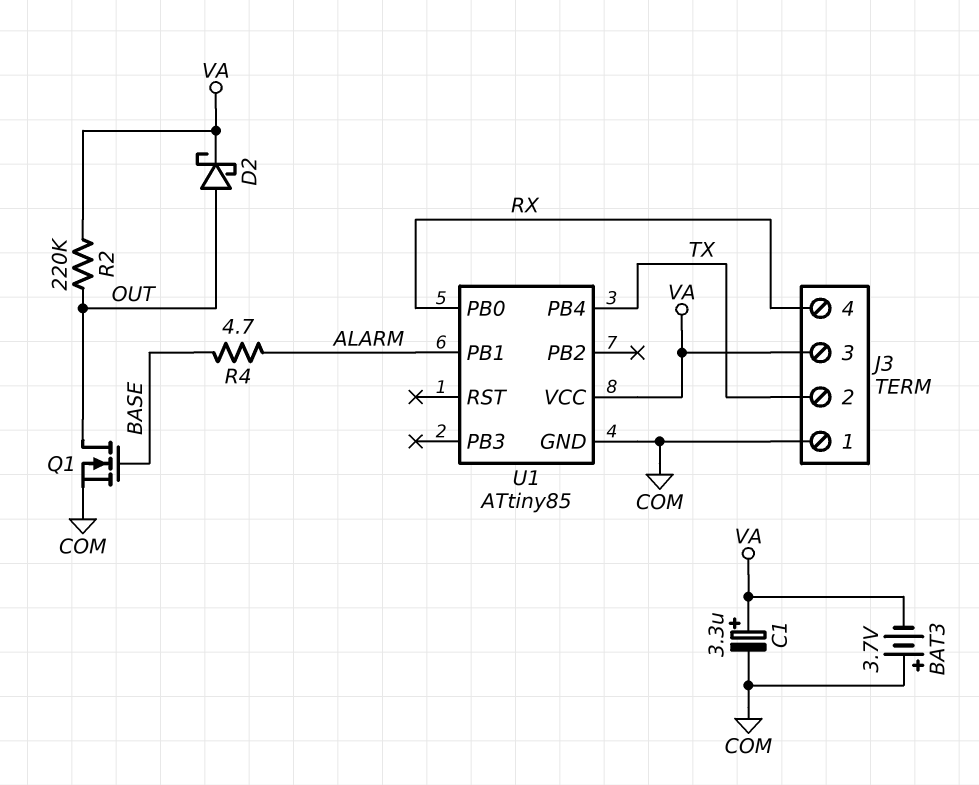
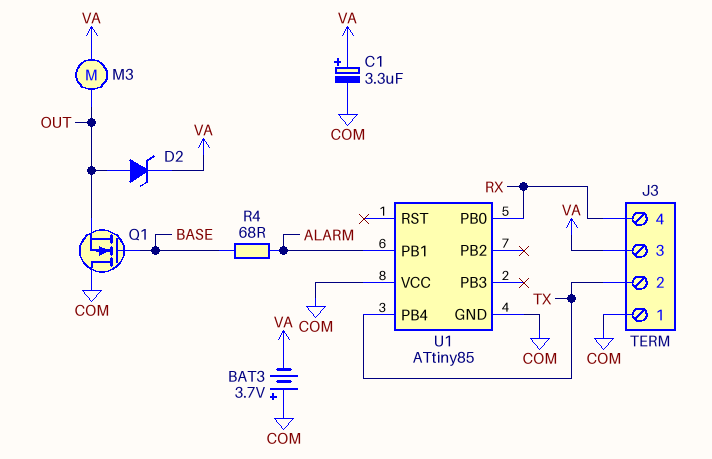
D2: schottky (A OUT, K VA) -> zener (A OUT, K VA)
M3: none -> motor (OUT, VA)
Q1: NMOS (G BASE, D OUT, S COM) -> NMOS (G BASE, D COM, S OUT)
R2: 220k (OUT, VA) -> none
R4: 4.7 (ALARM, BASE) -> 68 (ALARM, BASE)
U1 pin VCC: VA -> COM

